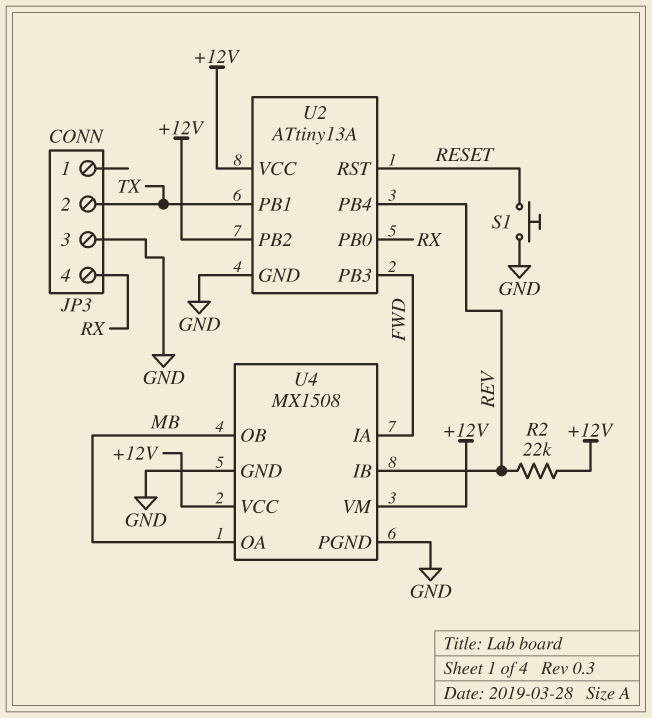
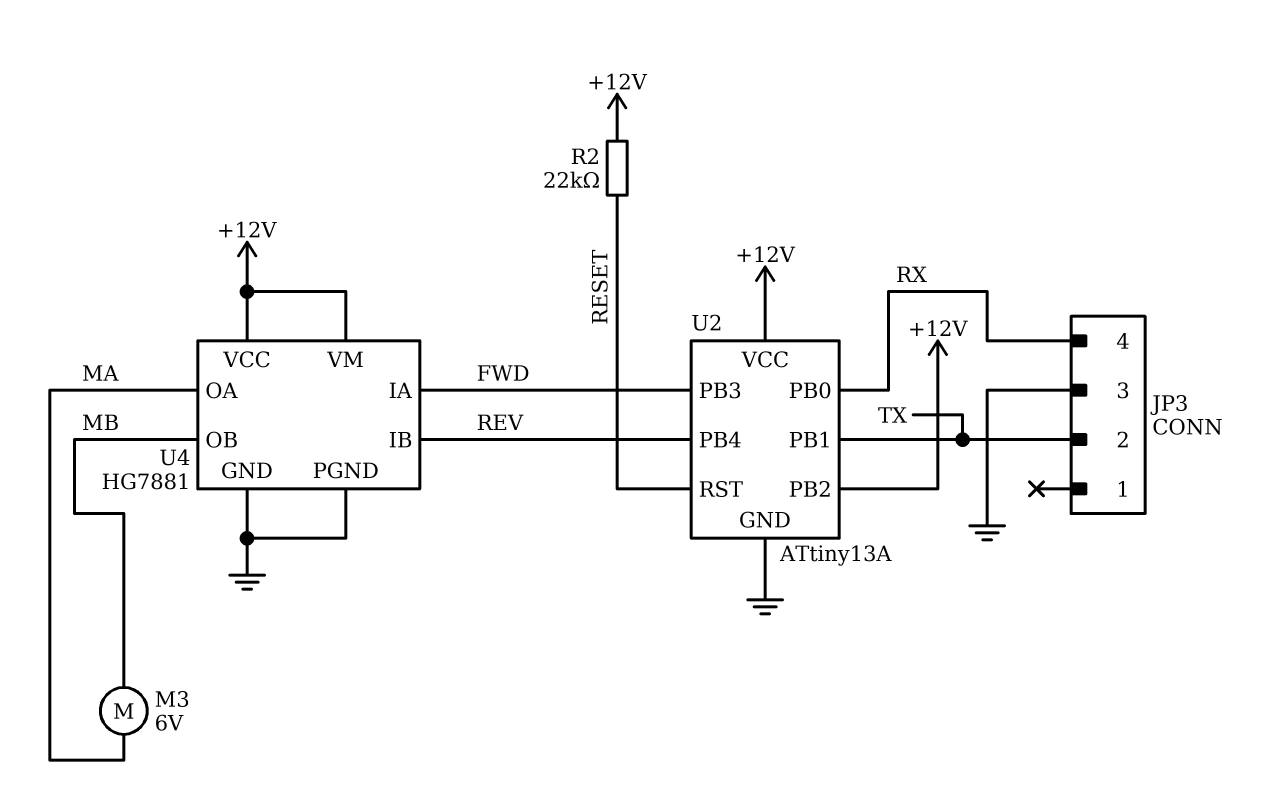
M3: none -> motor 6V (MA, MB)
R2: 22k (+12V, REV) -> 22k (+12V, RESET)
S1: button (GND, RESET) -> none
U4: MX1508 -> HG7881
U4 pin OA: MB -> MA

